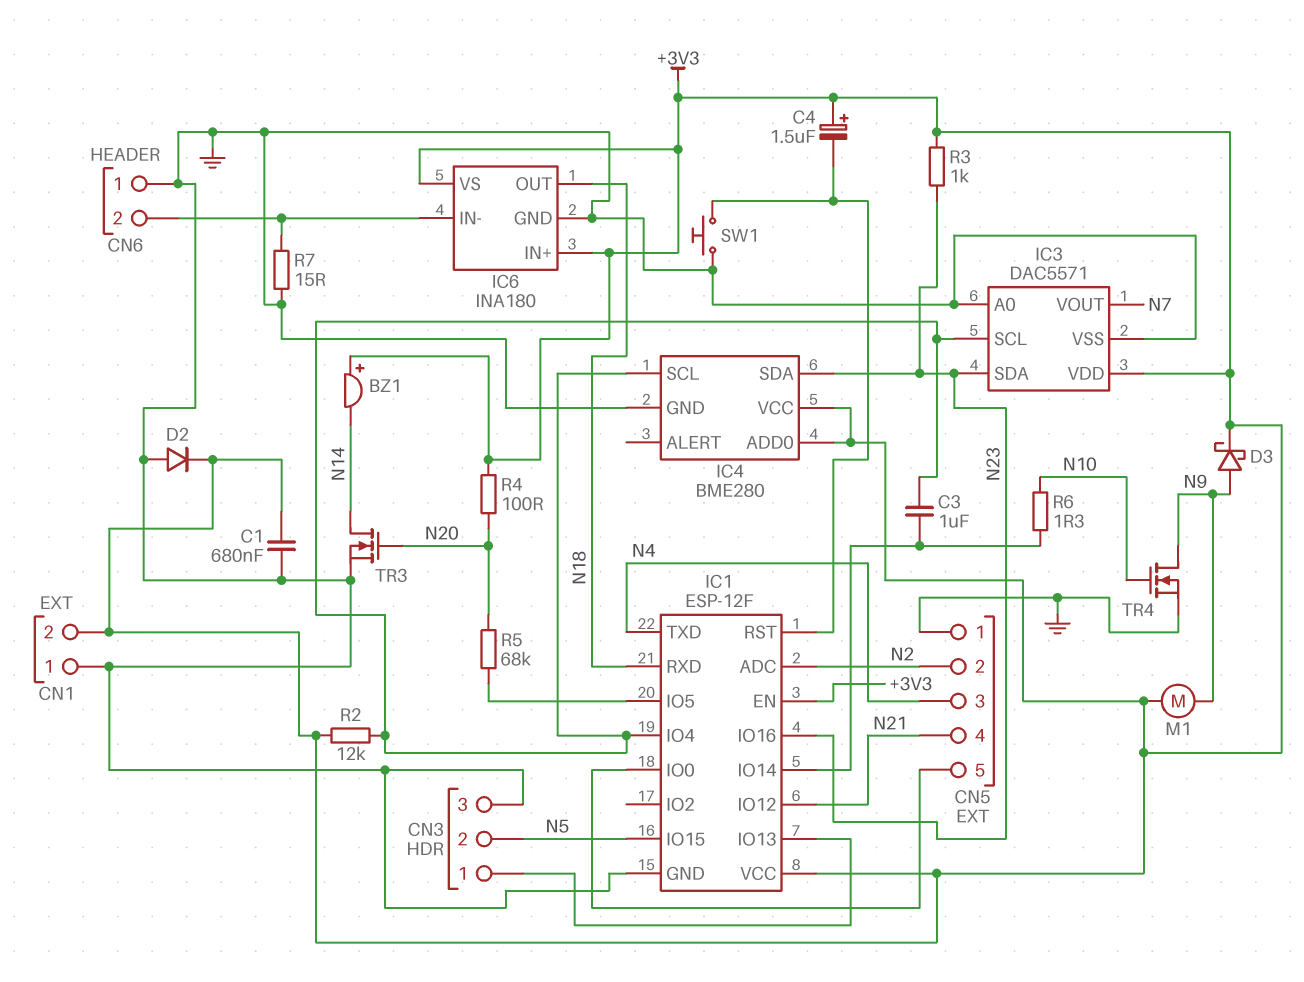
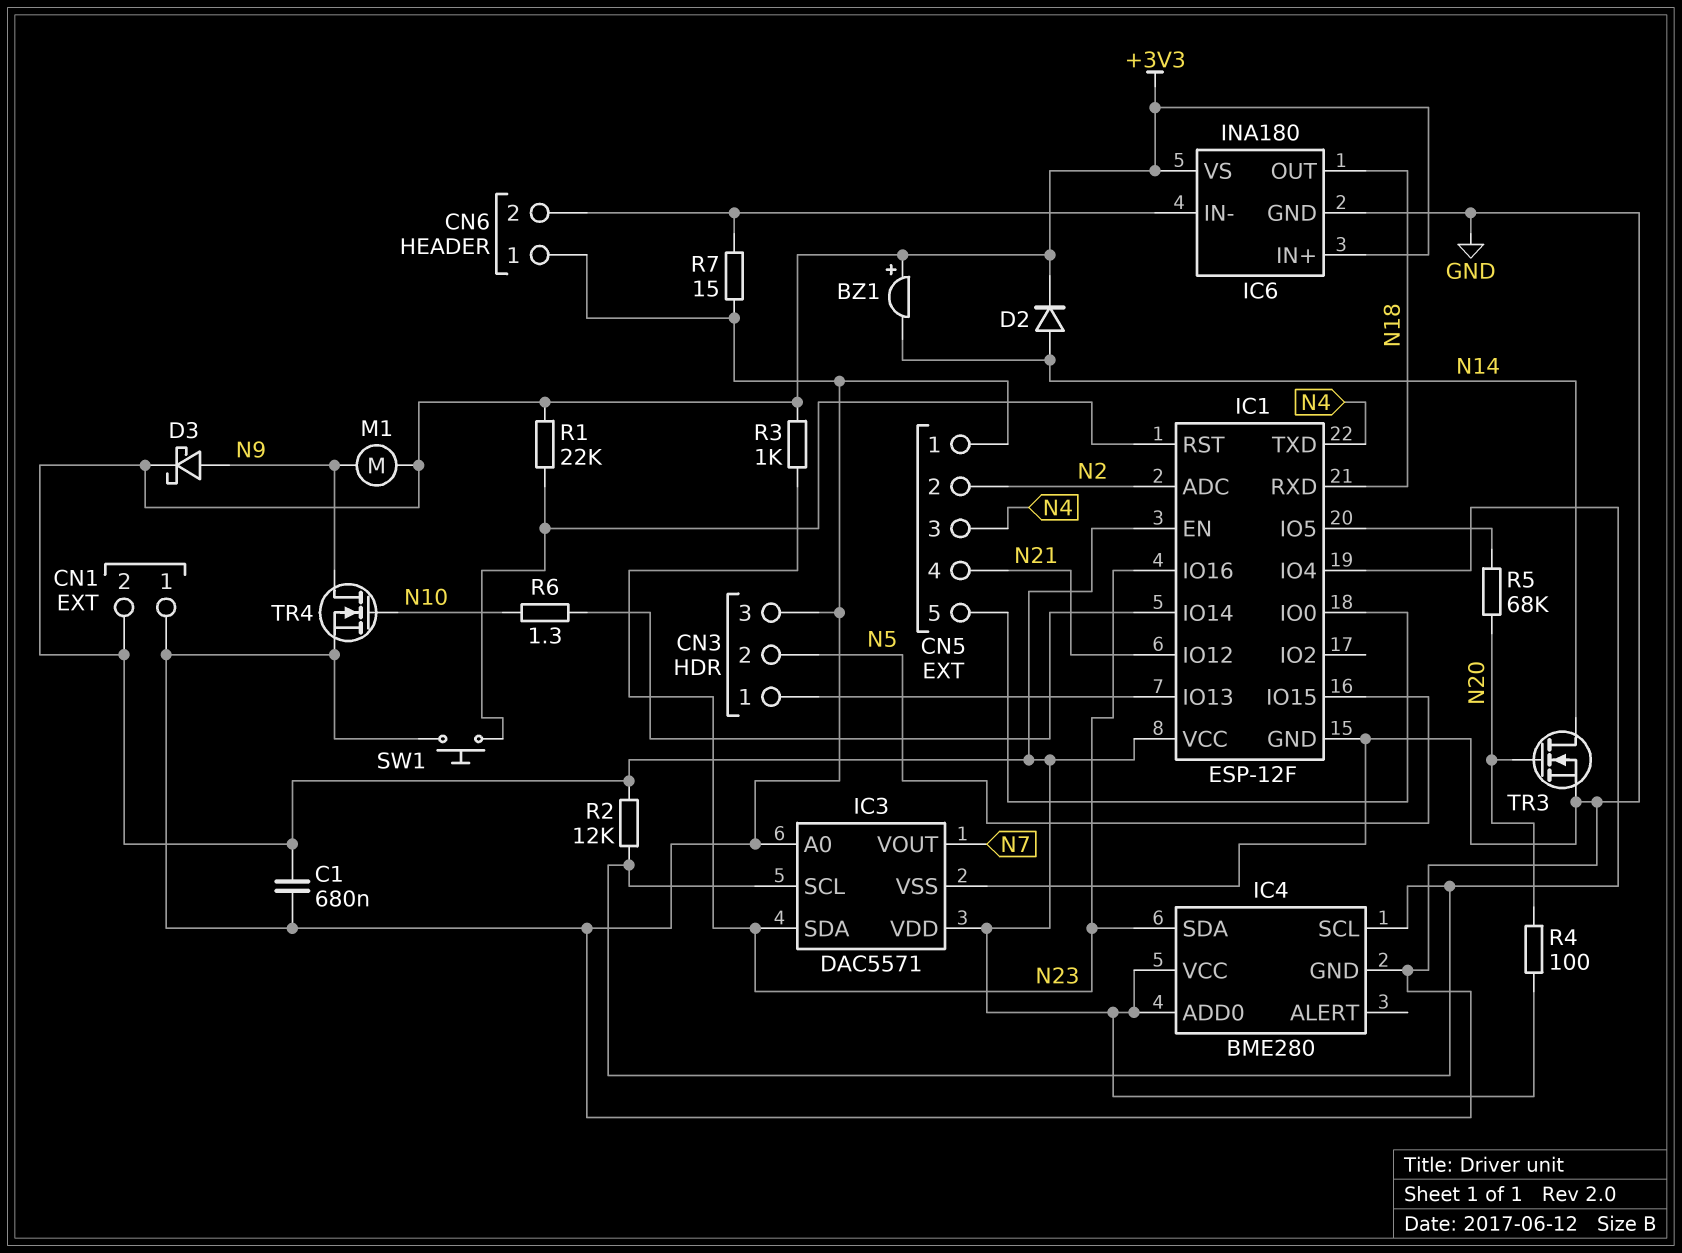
C3: 1uF (IC1/IO4, IC1/IO14) -> none
C4: 1.5uF (plus +3V3, minus IC1/RST) -> none
D2: diode (A GND, K +3V3) -> diode (A N14, K +3V3)
R1: none -> 22k (+3V3, IC1/RST)

